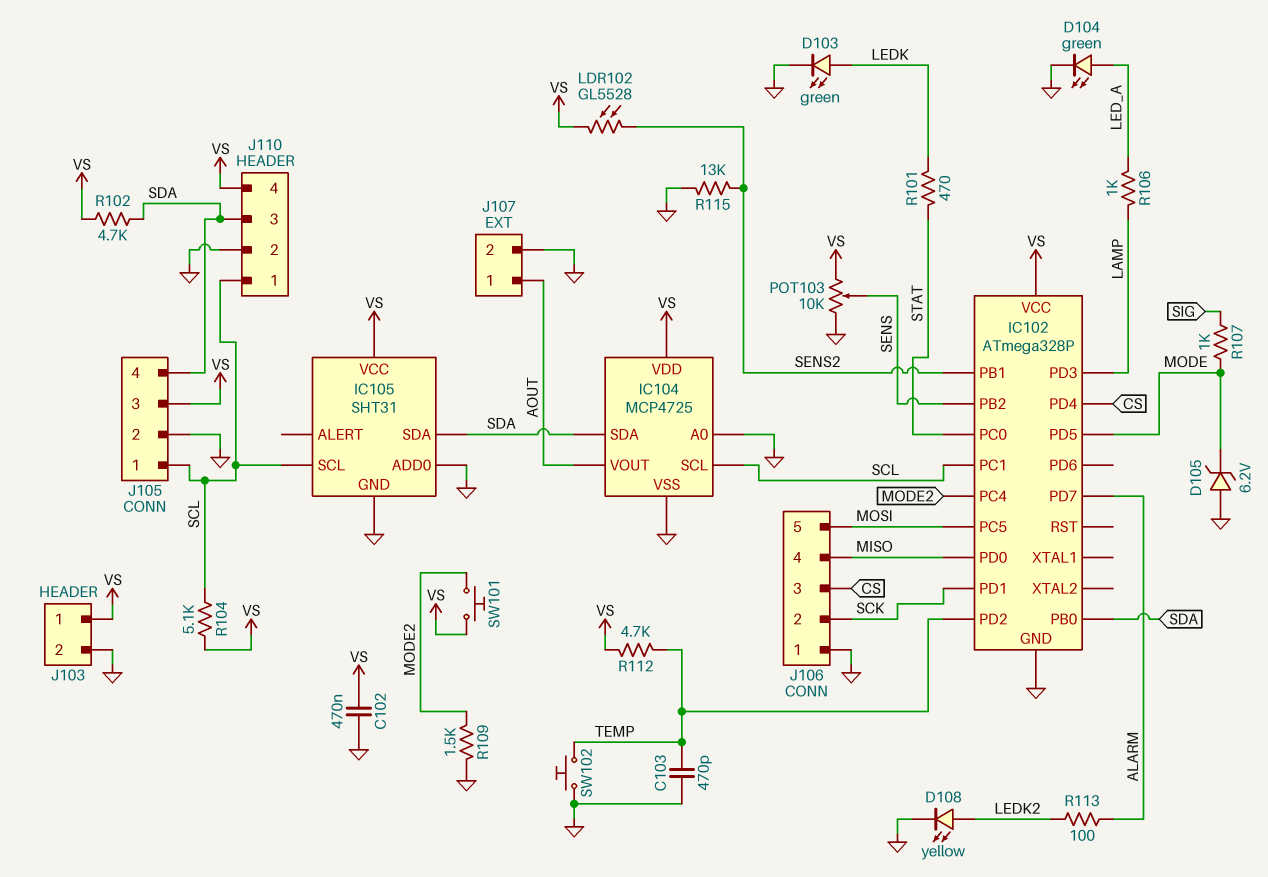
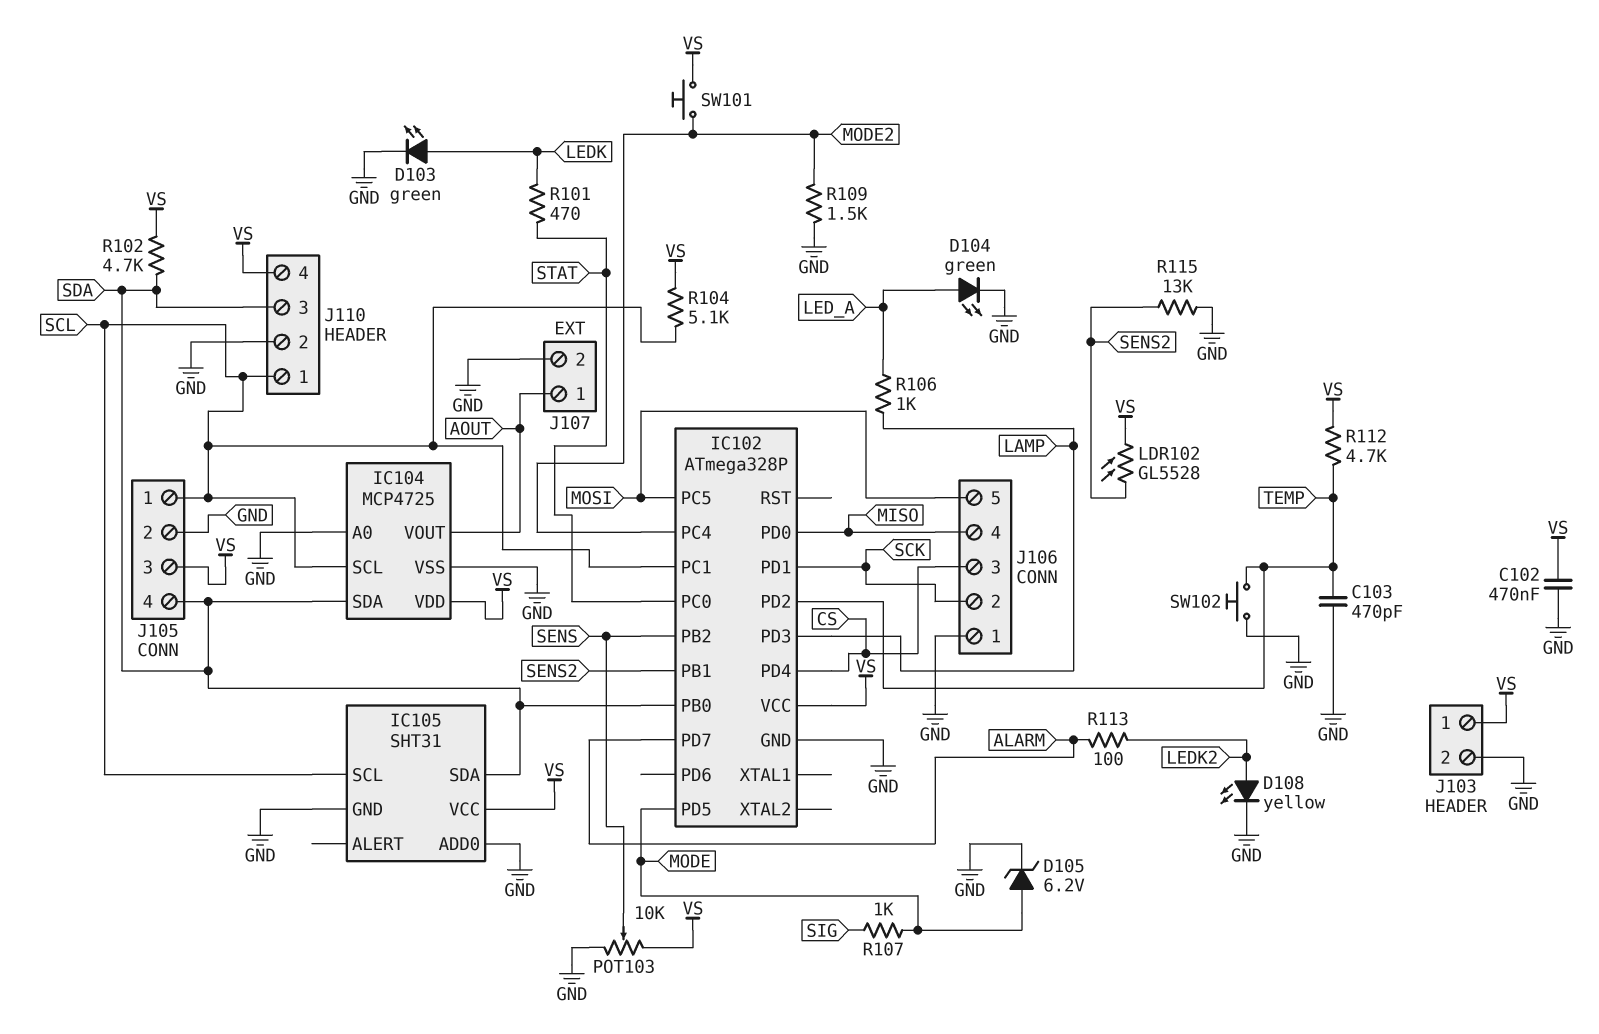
D105: zener 6.2V (A GND, K MODE) -> zener 6.2V (A MODE, K GND)

